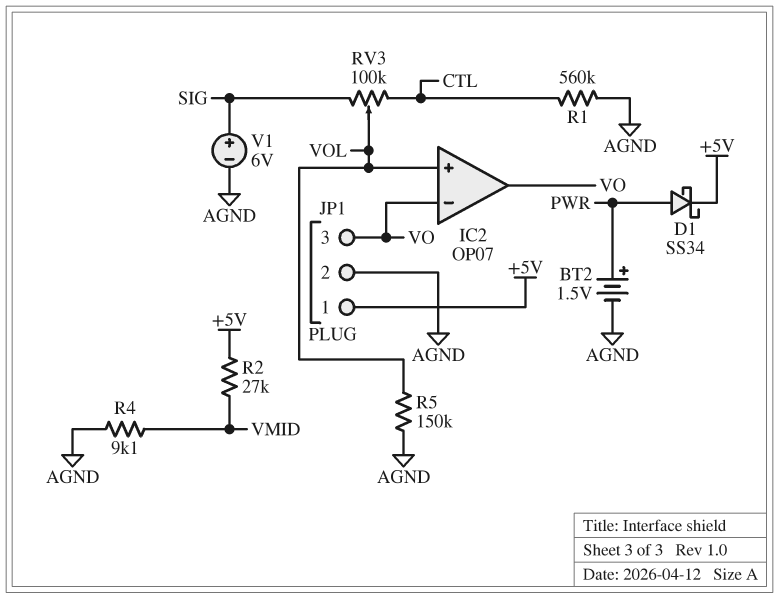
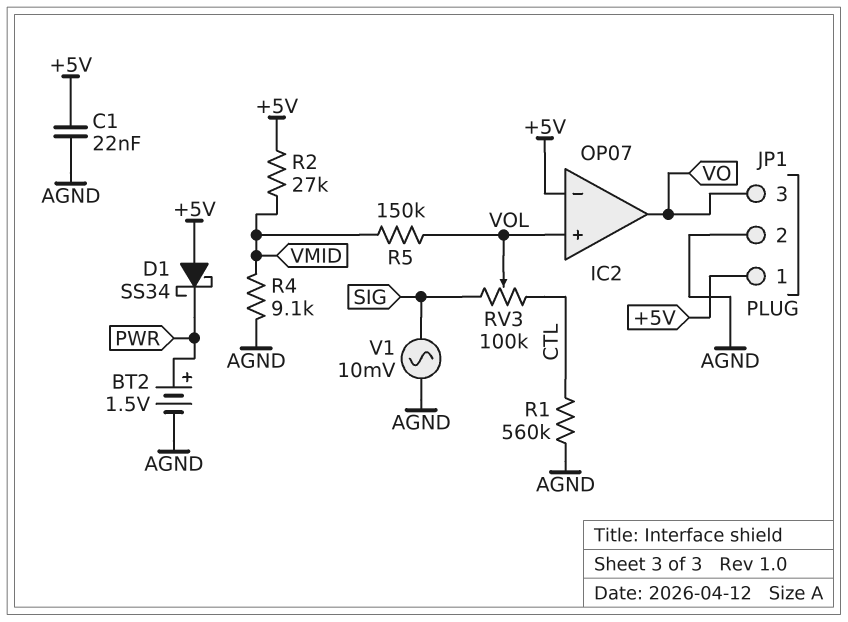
C1: none -> 22nF (+5V, AGND)
D1: schottky SS34 (A PWR, K +5V) -> schottky SS34 (A +5V, K PWR)
IC2 pin in-: VO -> +5V
R5: 150k (AGND, VOL) -> 150k (VMID, VOL)
V1: 6V (plus SIG, minus AGND) -> AC 10mV (AGND, SIG)

